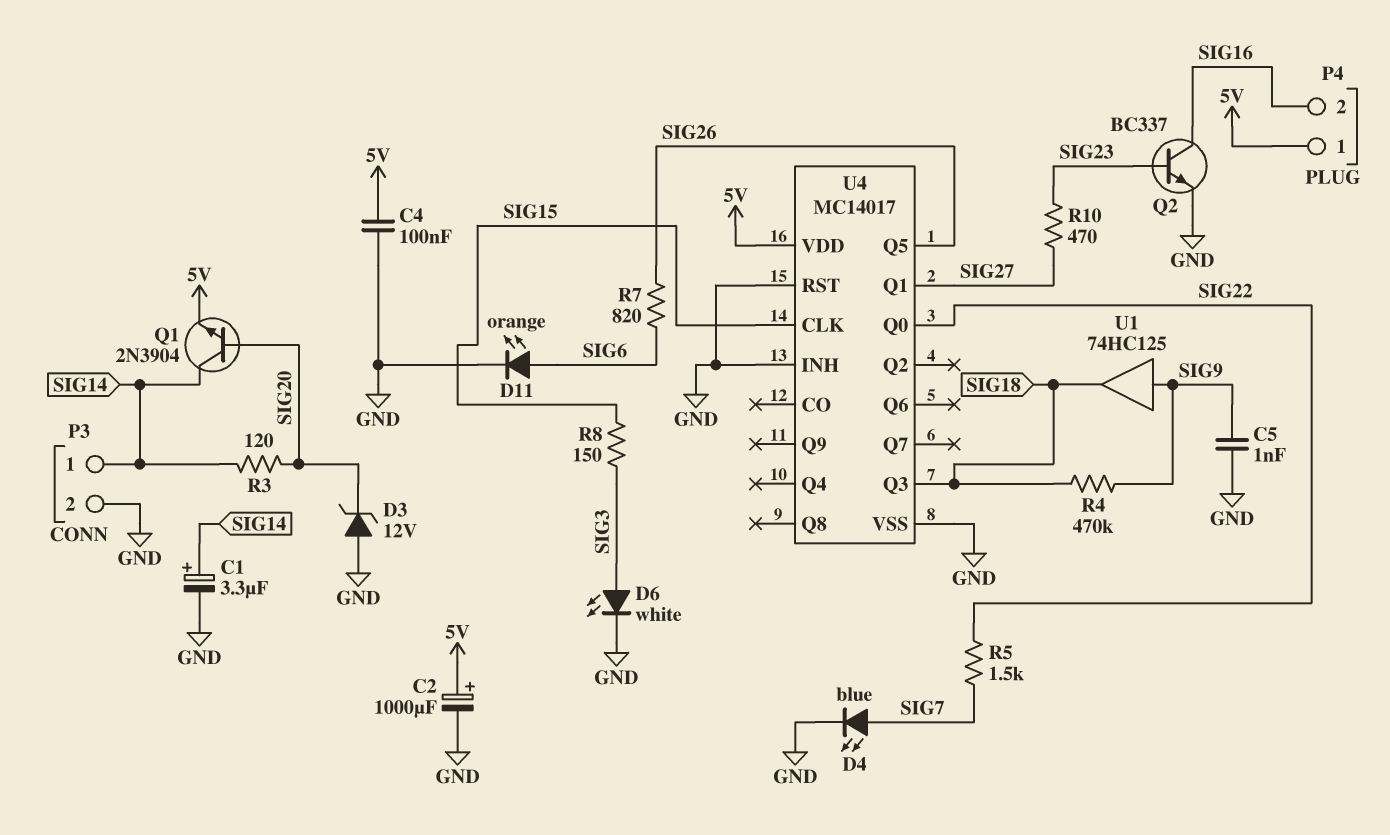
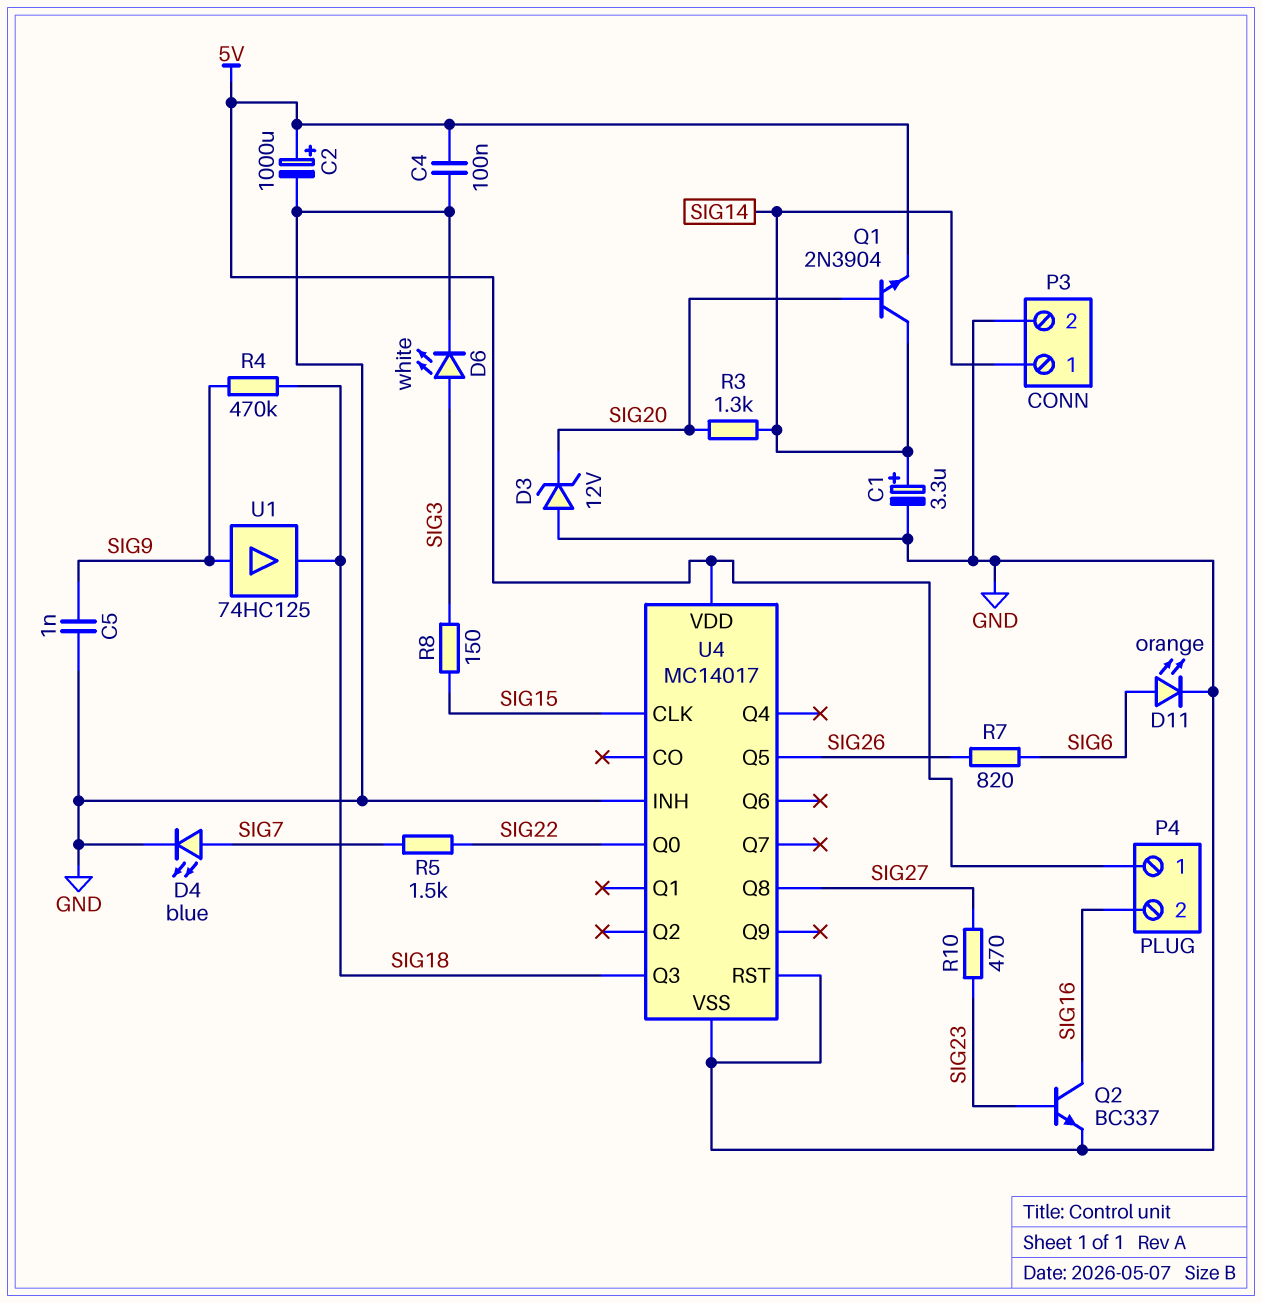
R3: 120 (SIG14, SIG20) -> 1.3k (SIG14, SIG20)
U4 pin Q1: SIG27 -> none
U4 pin Q8: none -> SIG27

